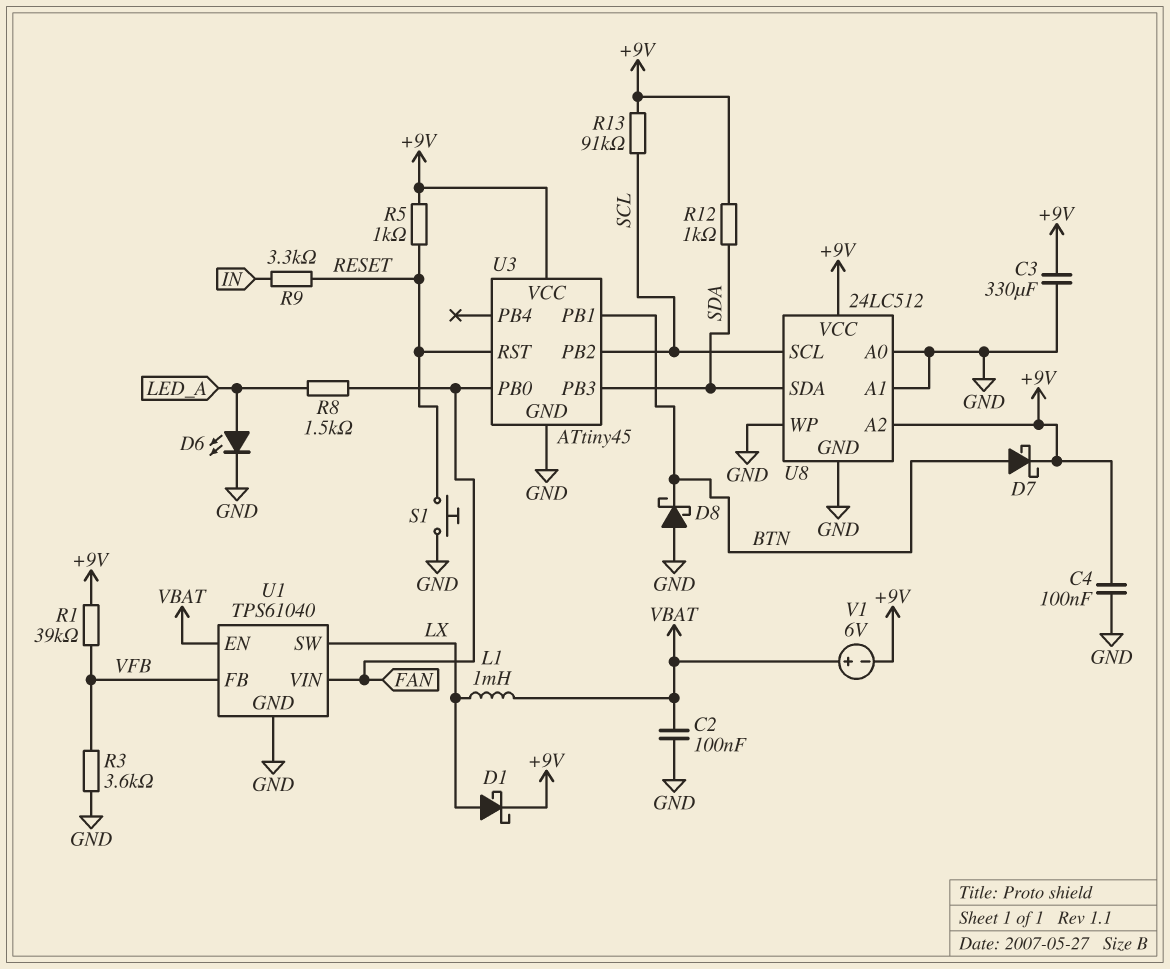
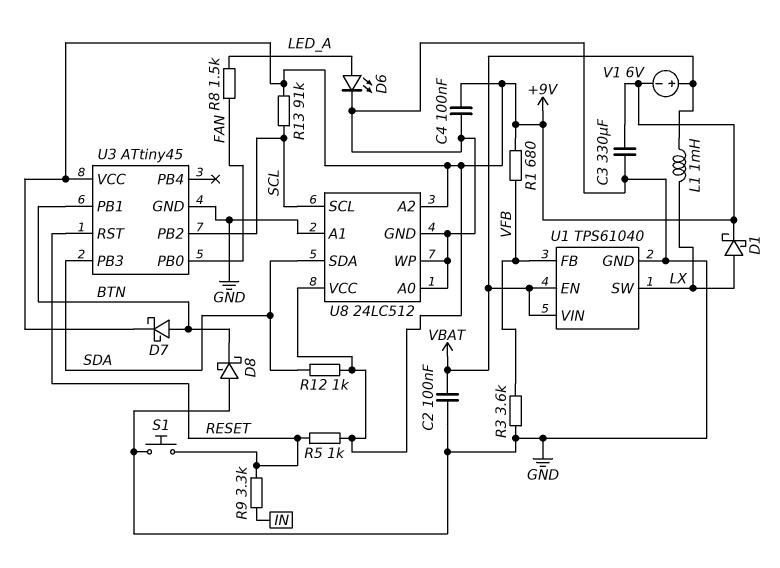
R1: 39k (+9V, VFB) -> 680 (+9V, VFB)
U1 pin VIN: FAN -> VBAT

